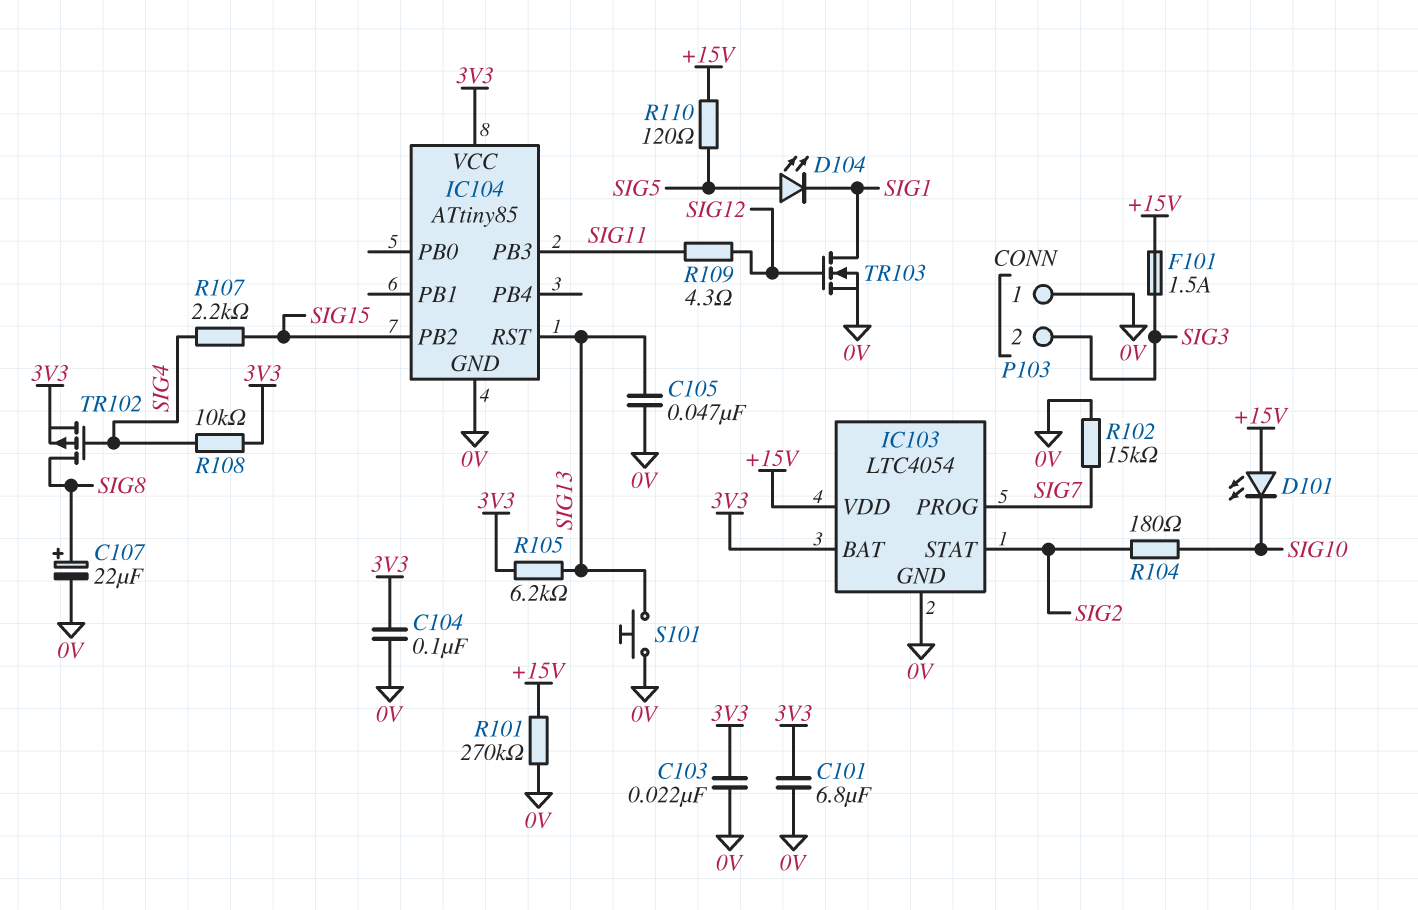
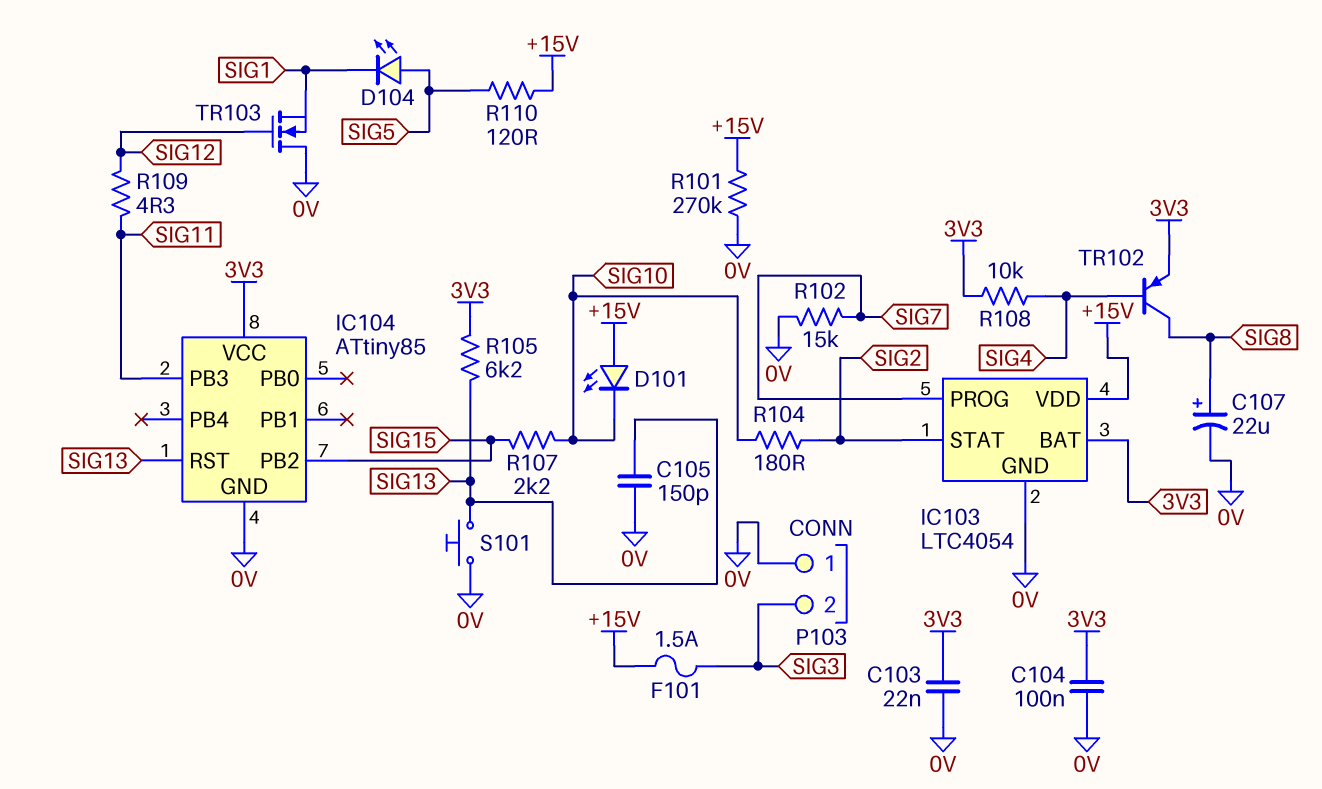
C101: 6.8uF (0V, 3V3) -> none
C105: 47nF (0V, SIG13) -> 150pF (0V, SIG13)
R107: 2.2k (SIG4, SIG15) -> 2.2k (SIG10, SIG15)
TR102: PMOS (G SIG4, D SIG8, S 3V3) -> PNP (B SIG4, C SIG8, E 3V3)
TR103: NMOS (G SIG12, D SIG1, S 0V) -> NMOS (G SIG12, D 0V, S SIG1)

